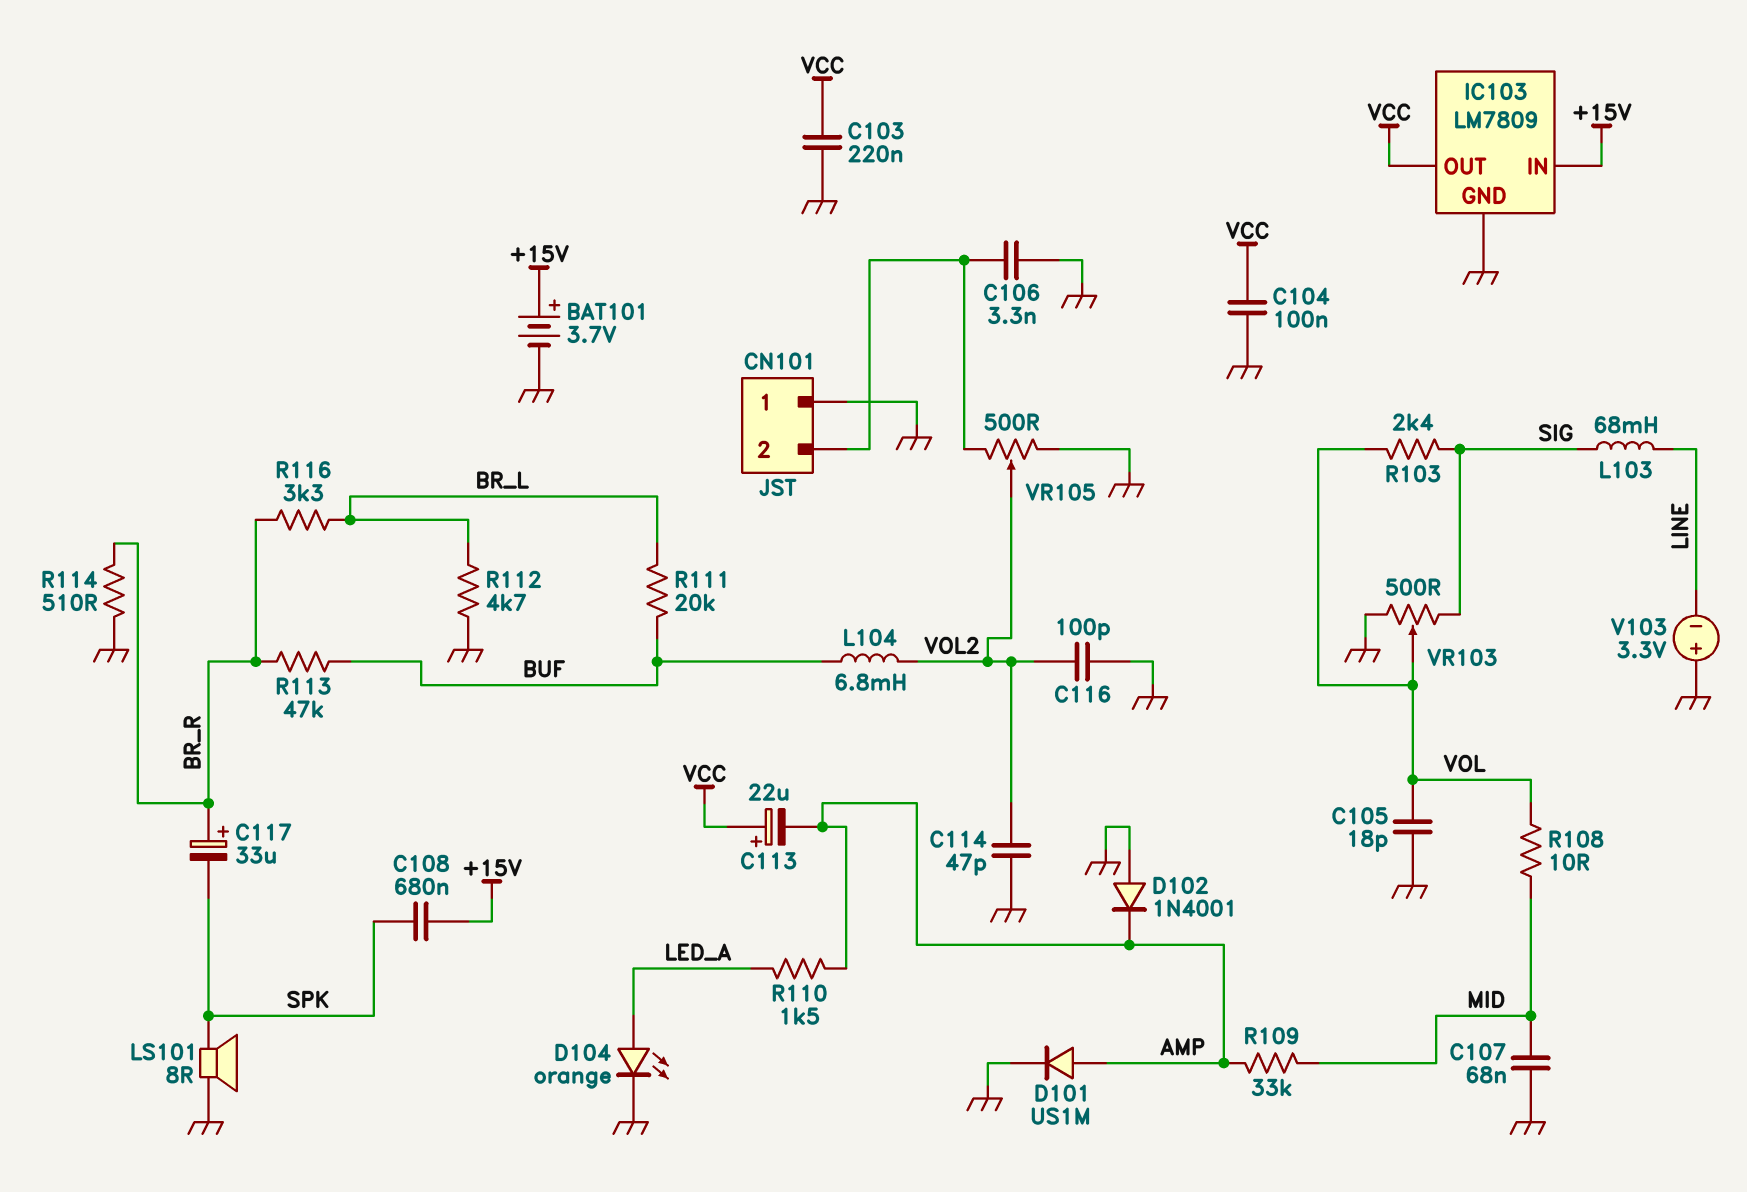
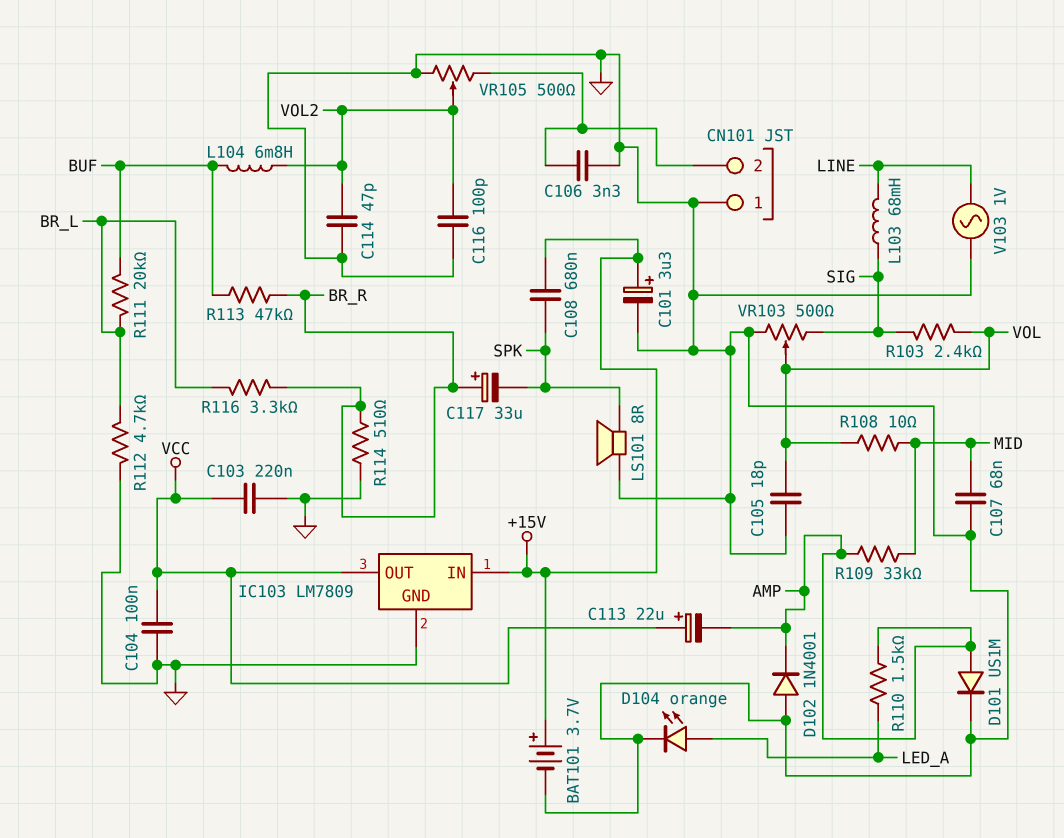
C101: none -> 3.3uF (plus +15V, minus GND)
V103: 3.3V (plus GND, minus LINE) -> AC 1V (GND, LINE)

